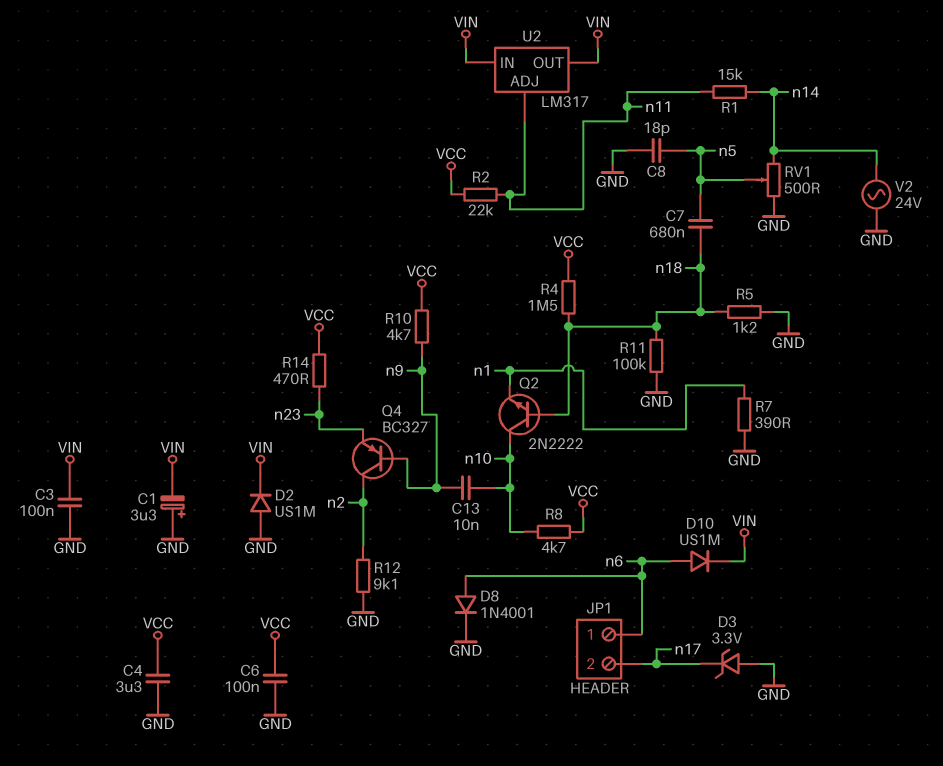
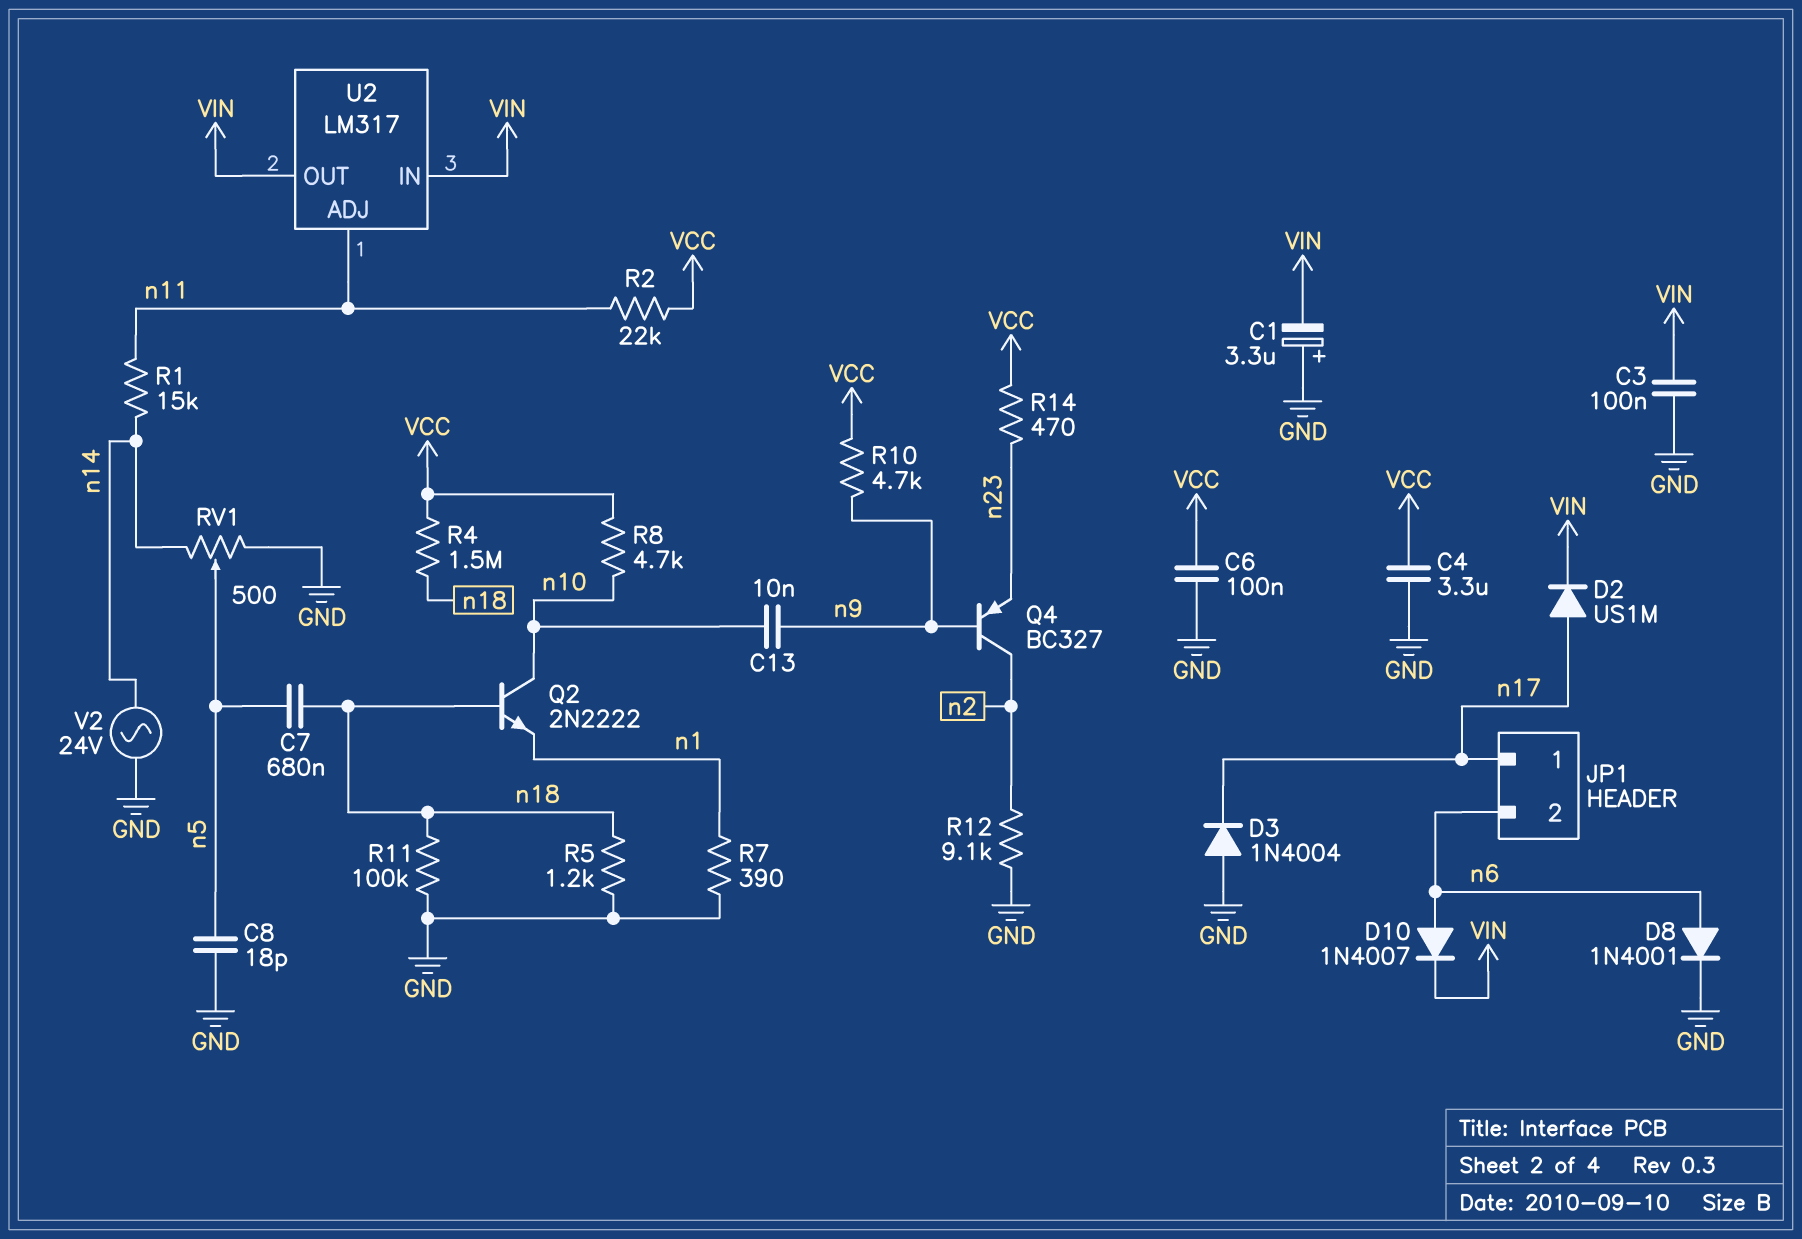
D2: diode US1M (A GND, K VIN) -> diode US1M (A n17, K VIN)
D3: zener 3.3V (A GND, K n17) -> diode 1N4004 (A GND, K n17)
D10: diode US1M (A n6, K VIN) -> diode 1N4007 (A n6, K VIN)
JP1 pin 1: n6 -> n17
JP1 pin 2: n17 -> n6

